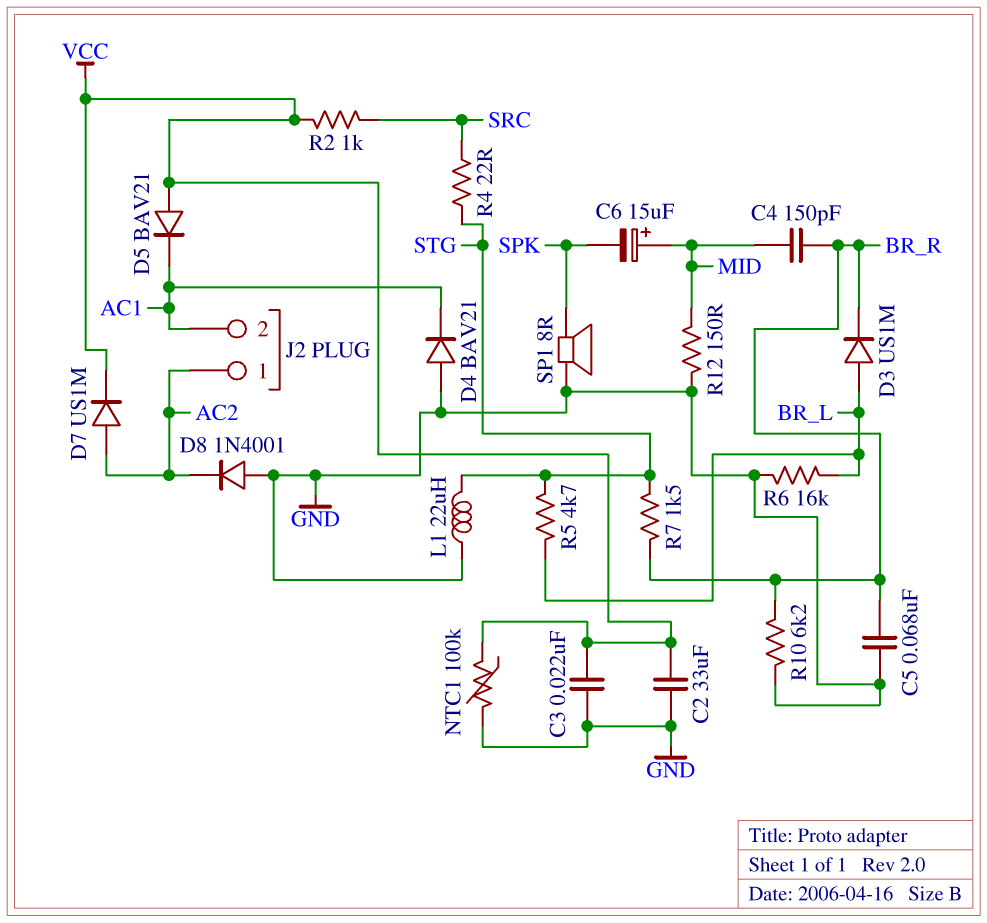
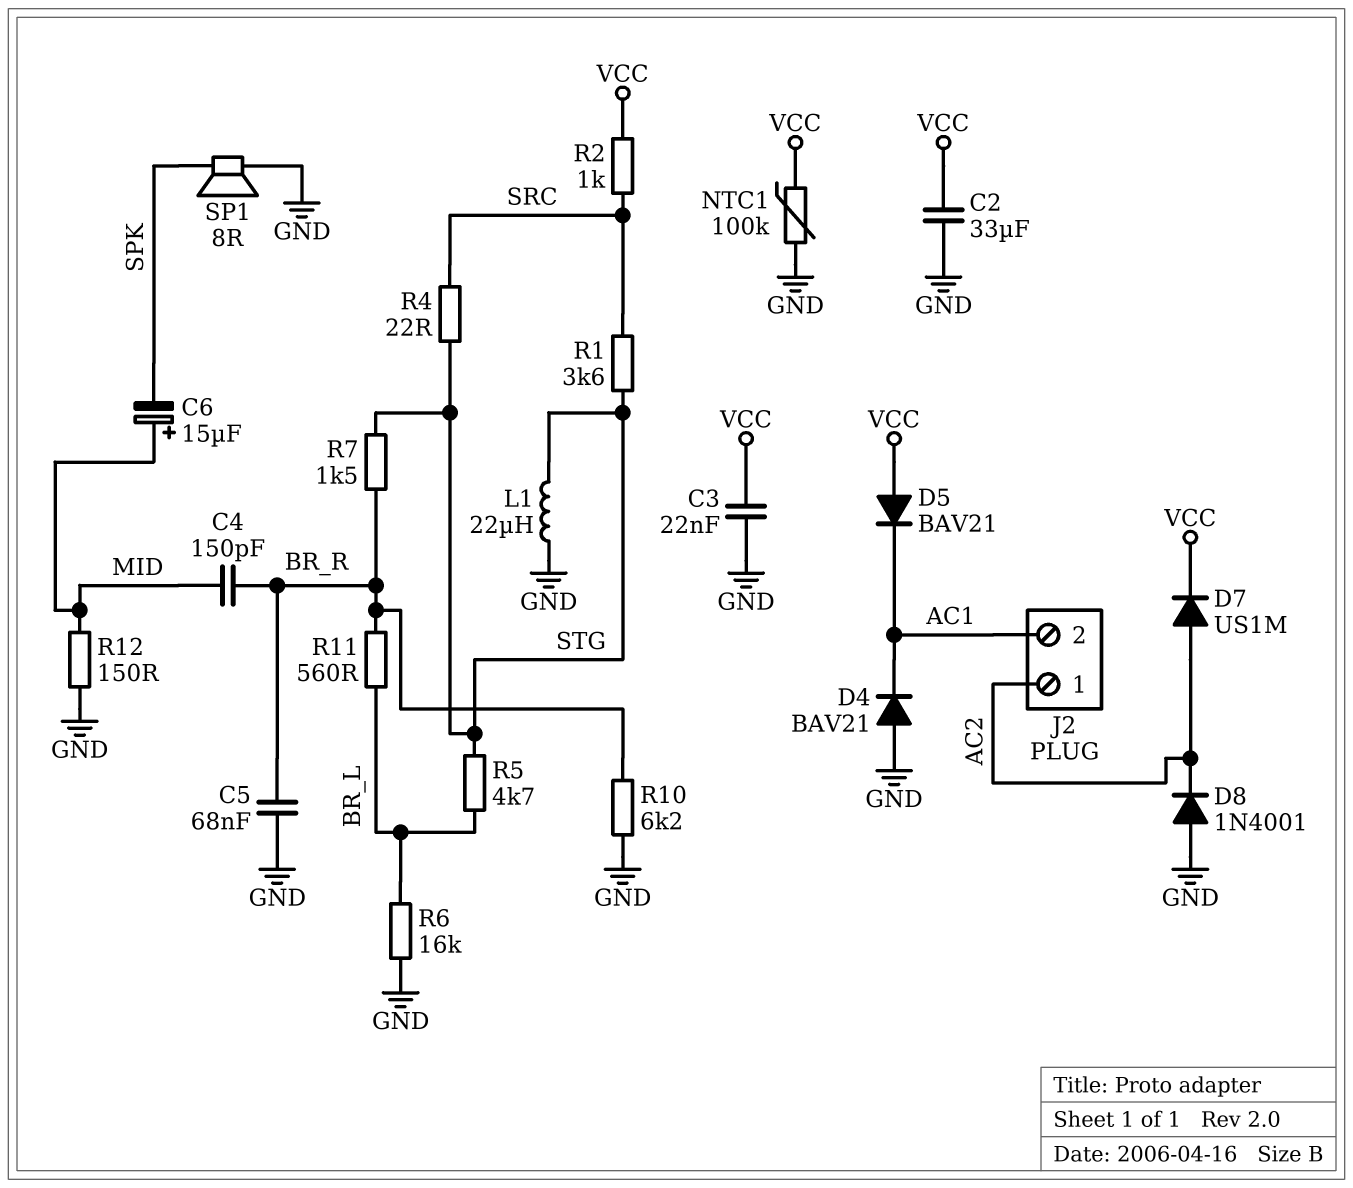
D3: diode US1M (A BR_L, K BR_R) -> none
R1: none -> 3.6k (SRC, STG)
R11: none -> 560 (BR_L, BR_R)

